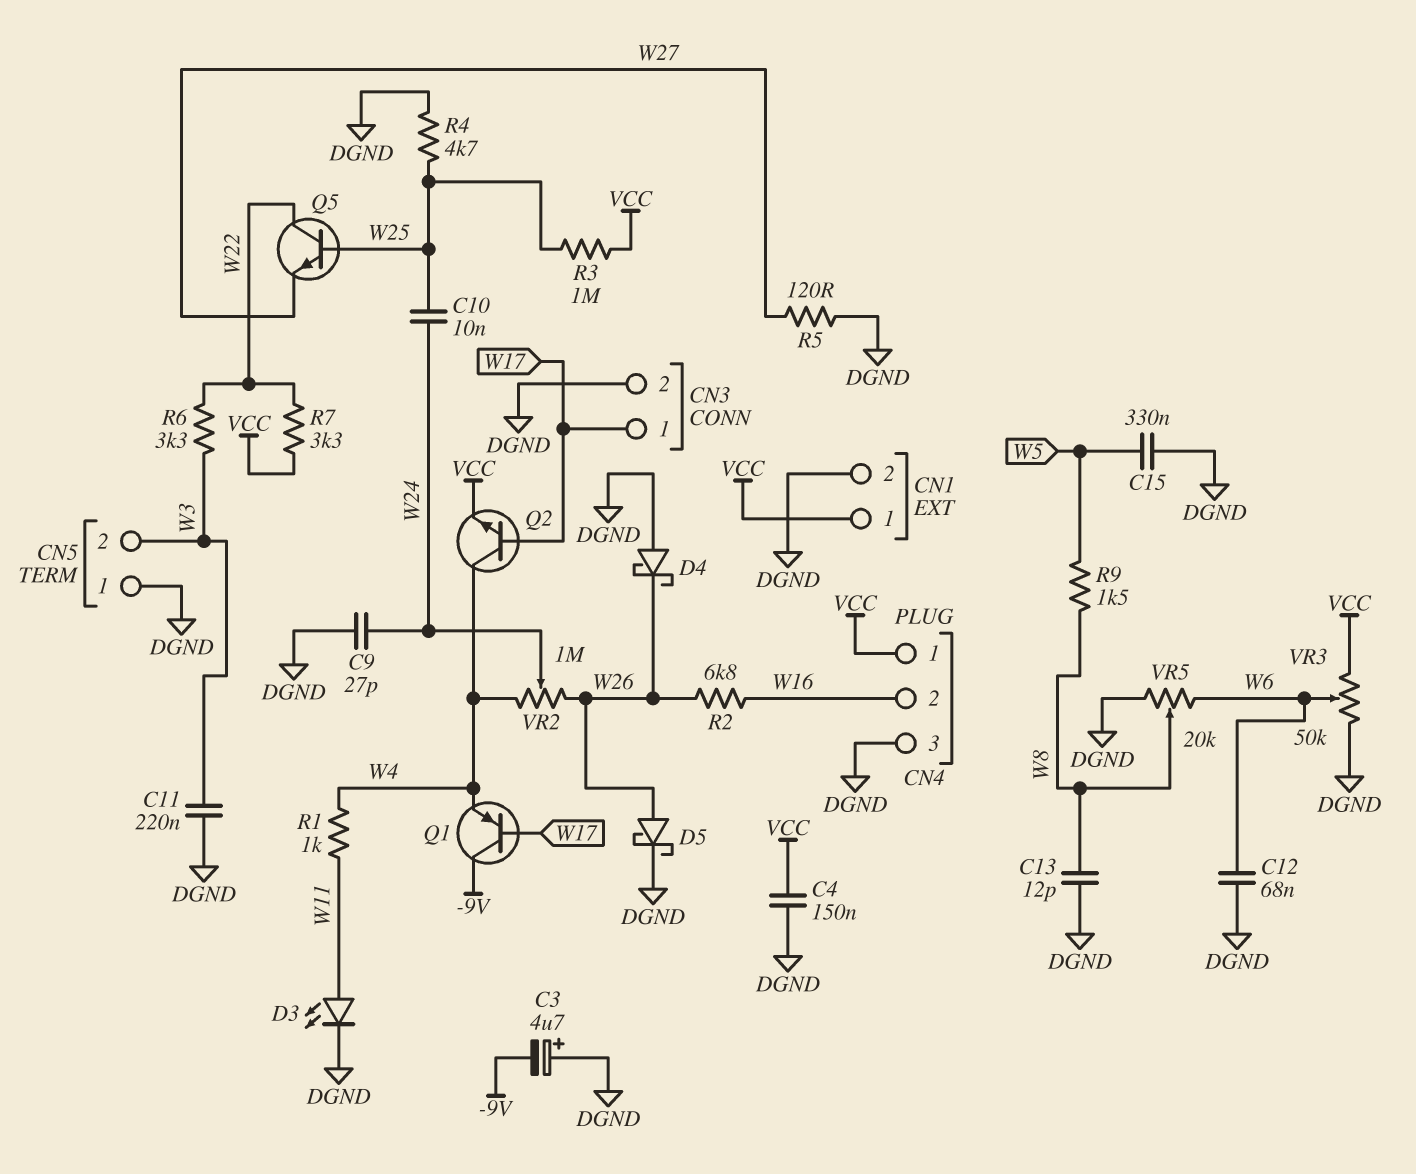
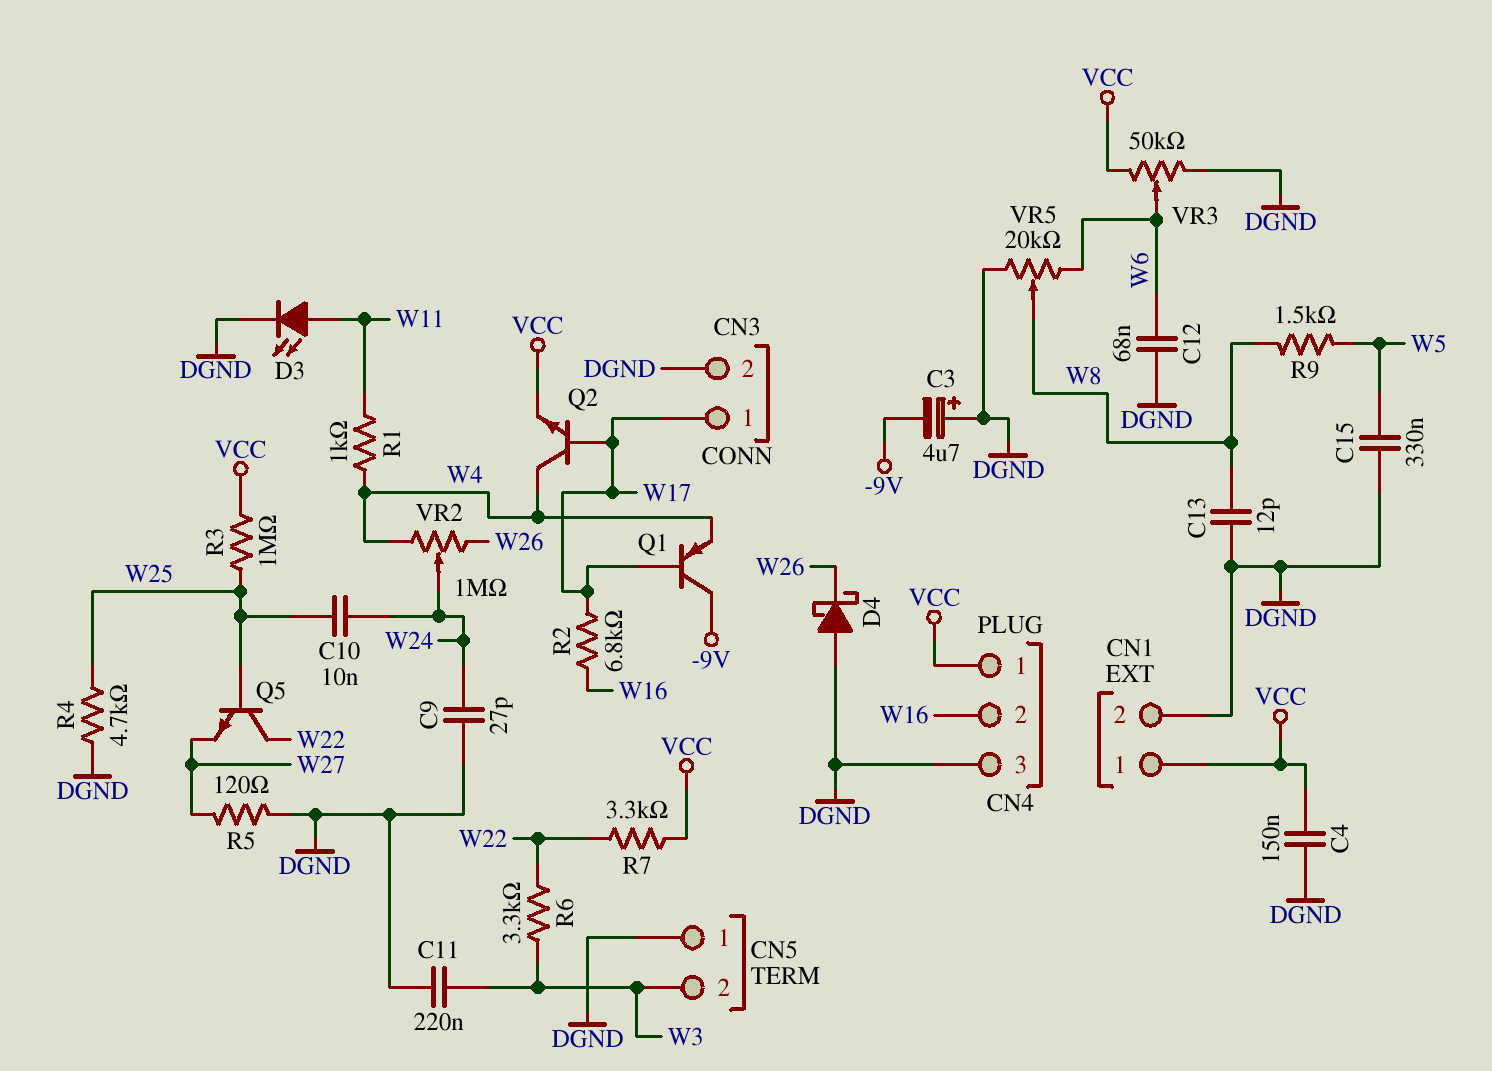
D5: schottky (A W26, K DGND) -> none
R2: 6.8k (W16, W26) -> 6.8k (W16, W17)

